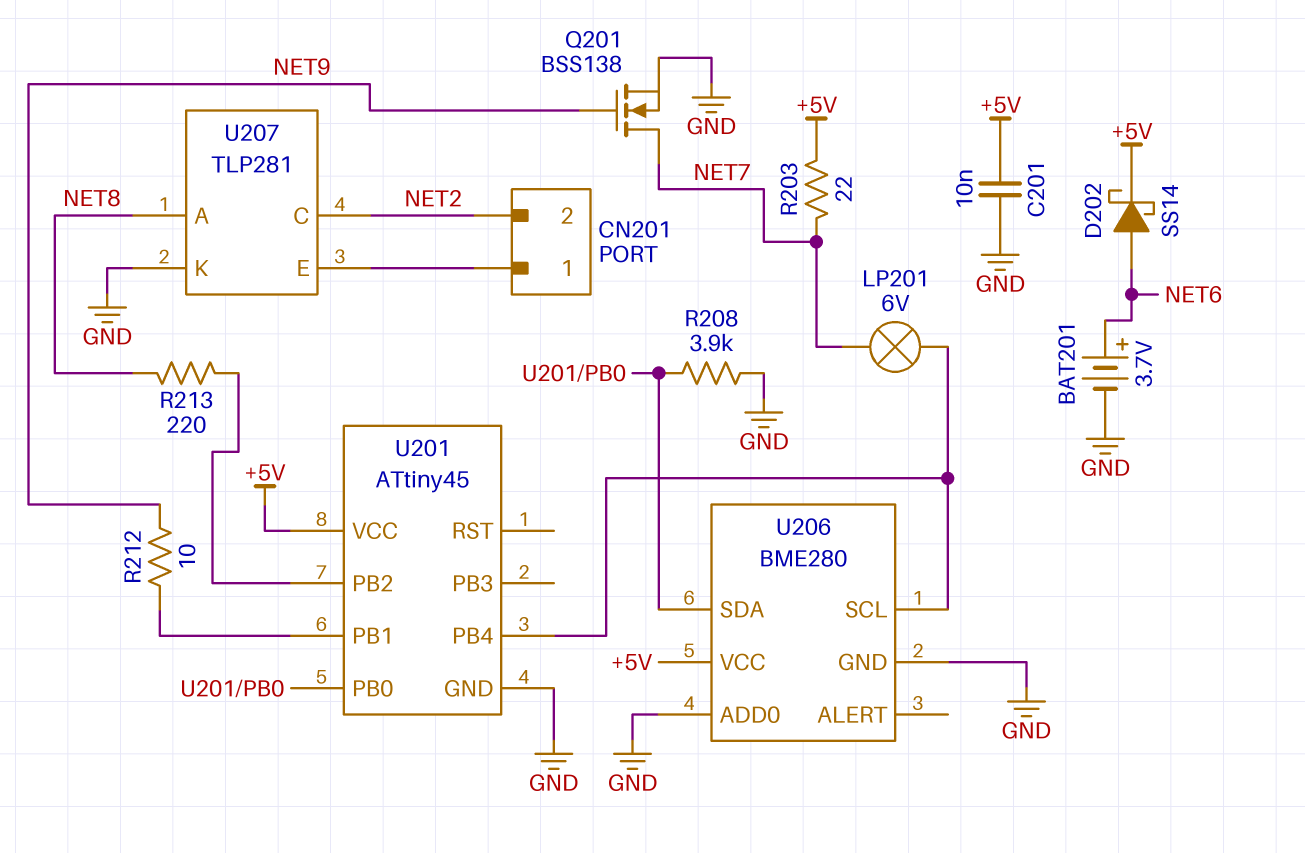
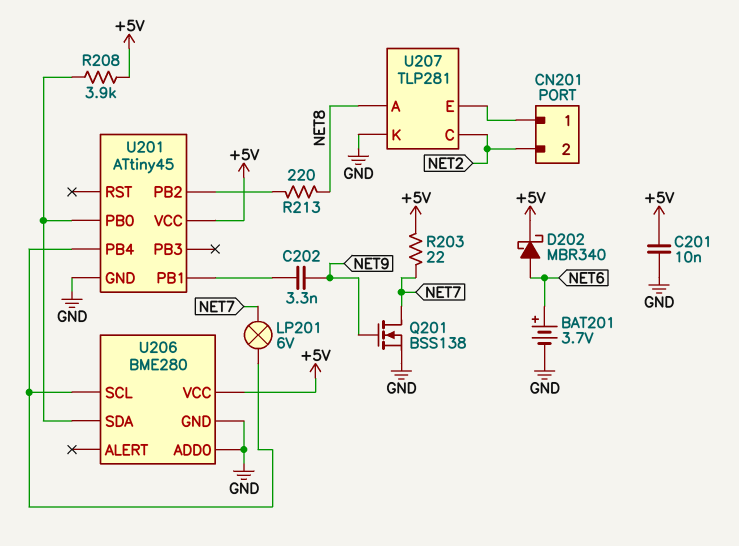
C202: none -> 3.3nF (NET9, U201/PB1)
D202: schottky SS14 (A NET6, K +5V) -> schottky MBR340 (A NET6, K +5V)
R208: 3.9k (GND, U201/PB0) -> 3.9k (+5V, U201/PB0)
R212: 10 (NET9, U201/PB1) -> none

